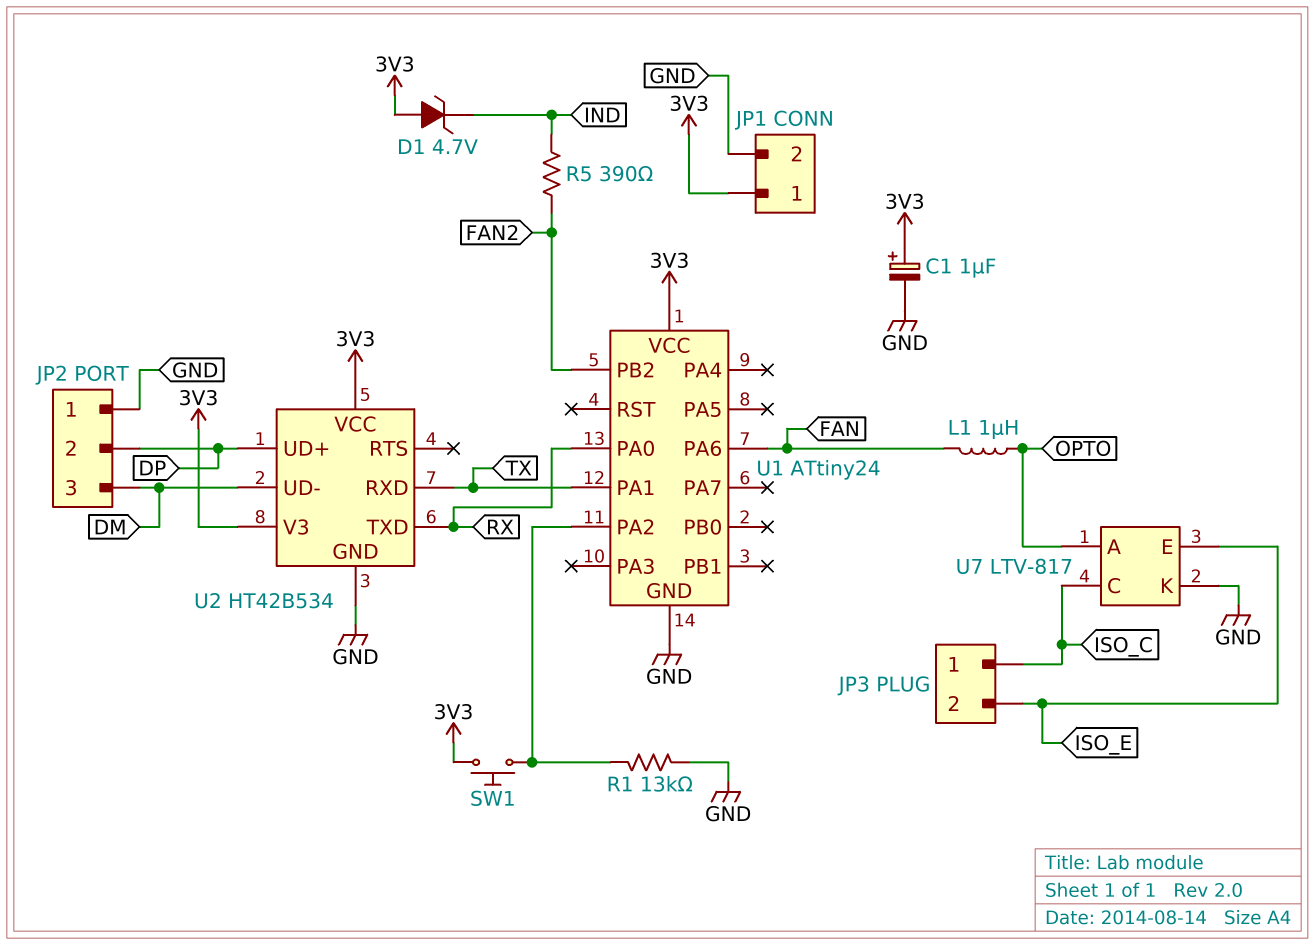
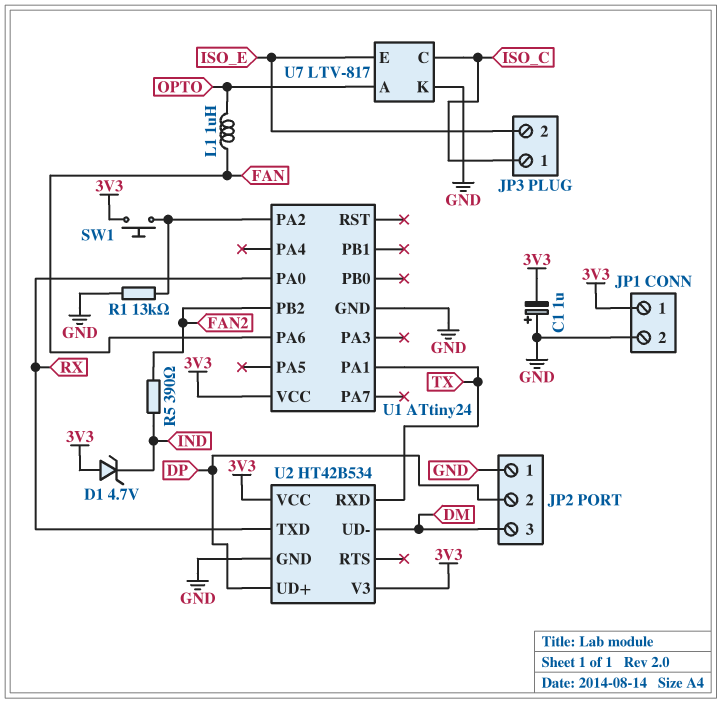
C1: 1uF (plus 3V3, minus GND) -> 1uF (plus GND, minus 3V3)

